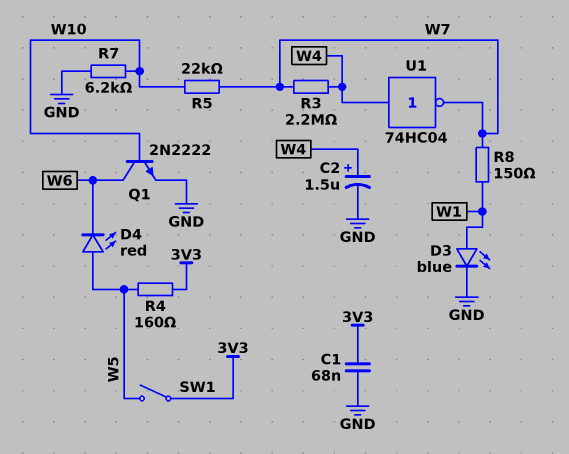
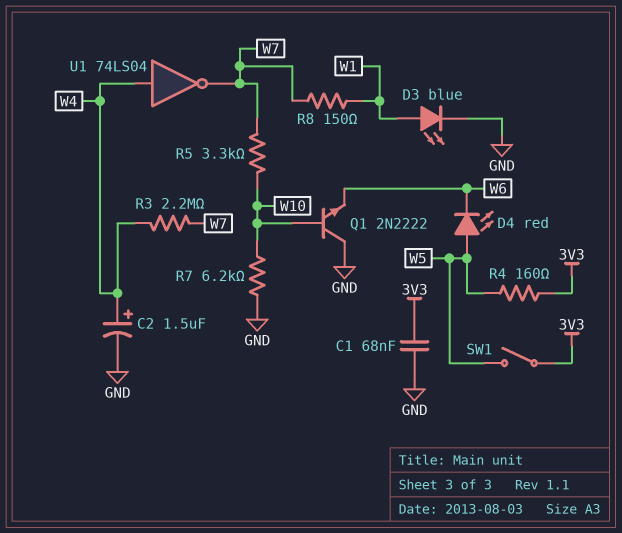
Q1: NPN 2N2222 (B W10, C W6, E GND) -> NPN 2N2222 (B W10, C GND, E W6)
R5: 22k (W7, W10) -> 3.3k (W7, W10)
U1: NOT 74HC04 (in W4, out W7) -> NOT 74LS04 (in W4, out W7)

